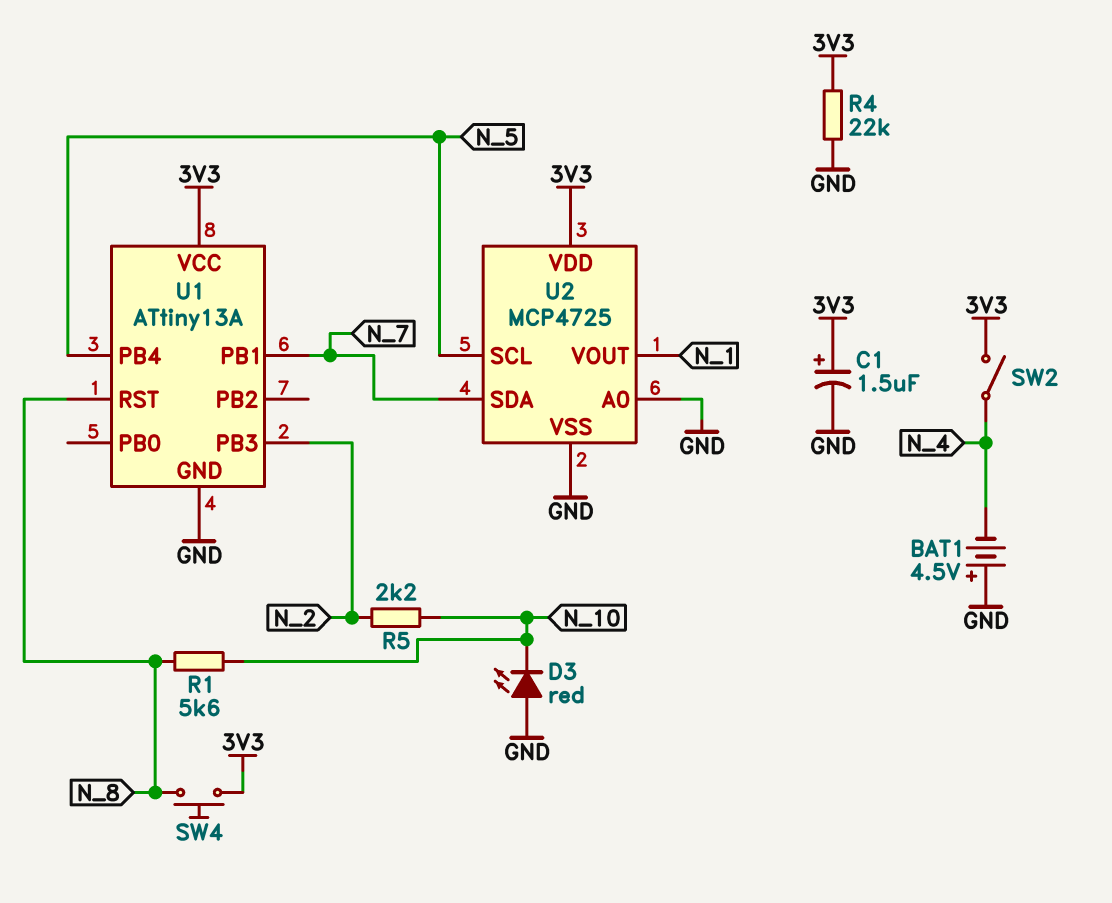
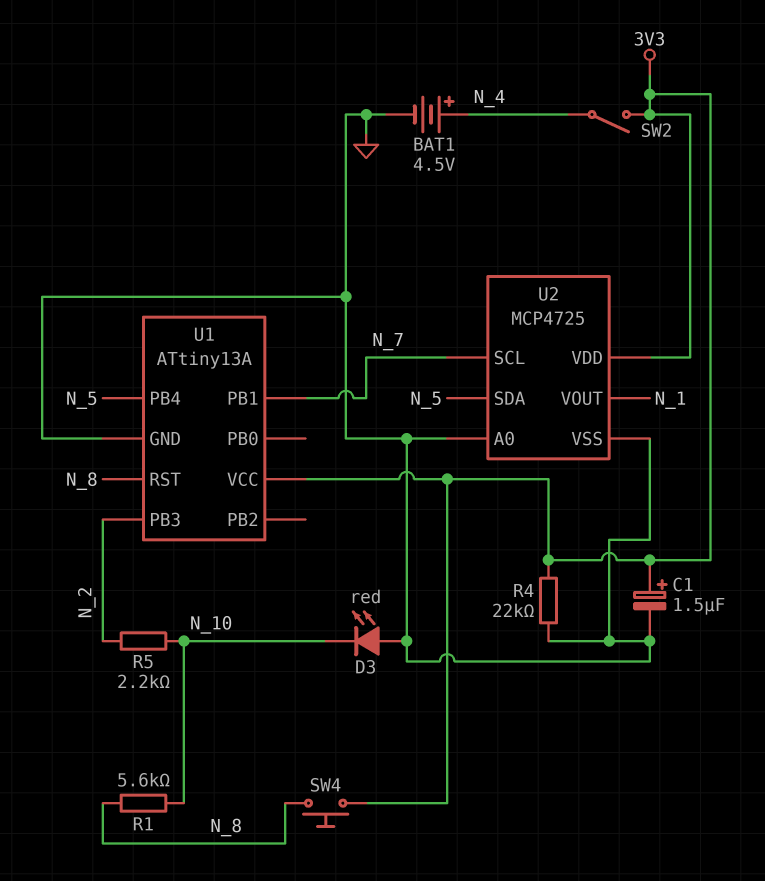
BAT1: 4.5V (plus GND, minus N_4) -> 4.5V (plus N_4, minus GND)
U2 pin SCL: N_5 -> N_7
U2 pin SDA: N_7 -> N_5

